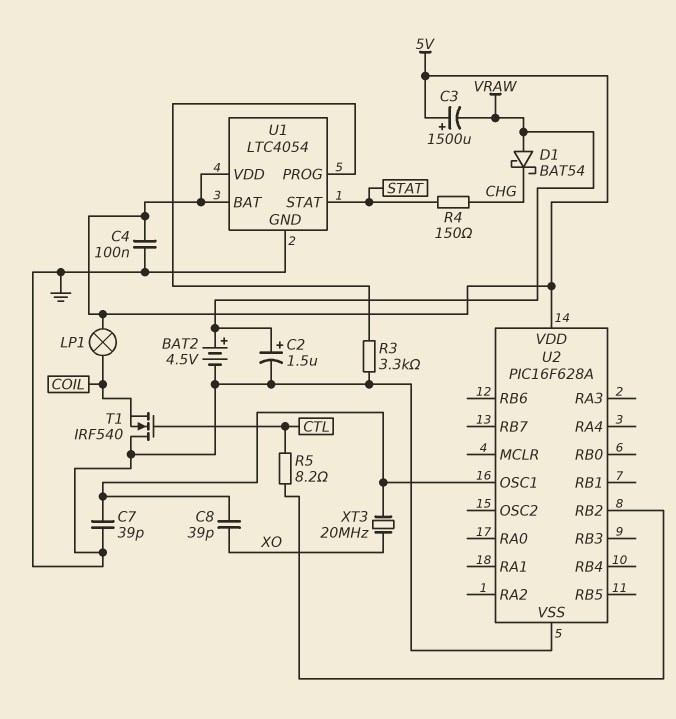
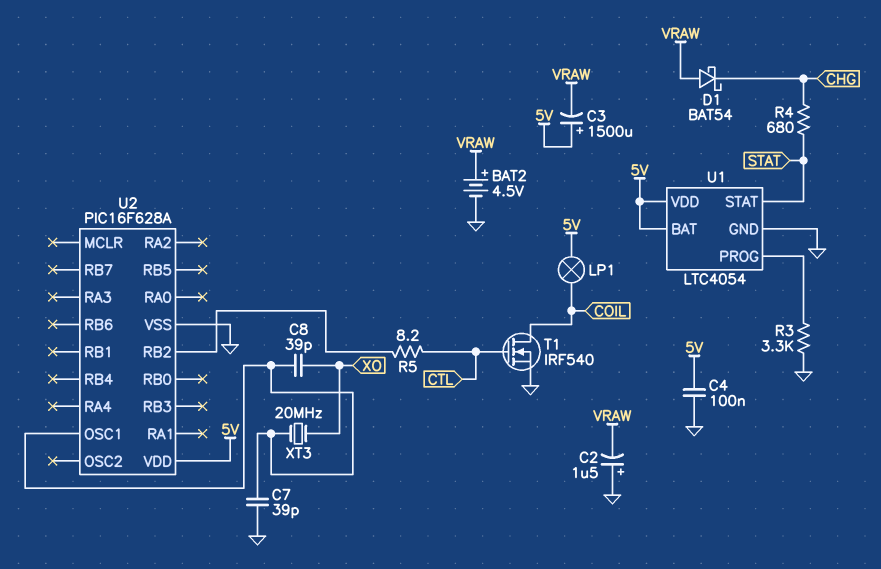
C2: 1.5uF (plus VRAW, minus GND) -> 1.5uF (plus GND, minus VRAW)
R4: 150 (CHG, STAT) -> 680 (CHG, STAT)
T1: NMOS IRF540 (G CTL, D GND, S COIL) -> NMOS IRF540 (G CTL, D COIL, S GND)

